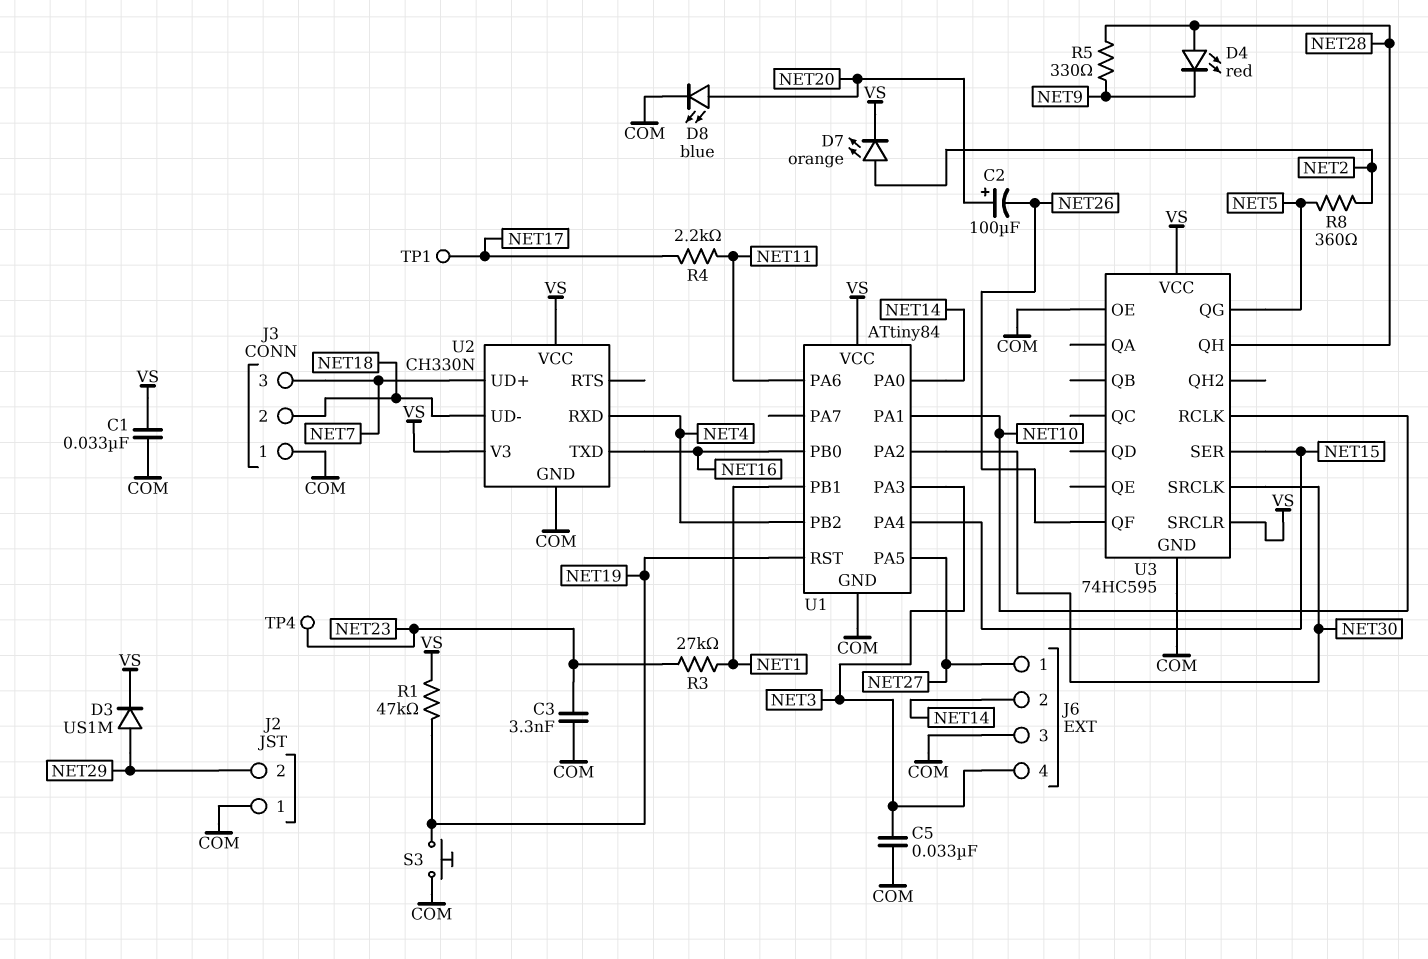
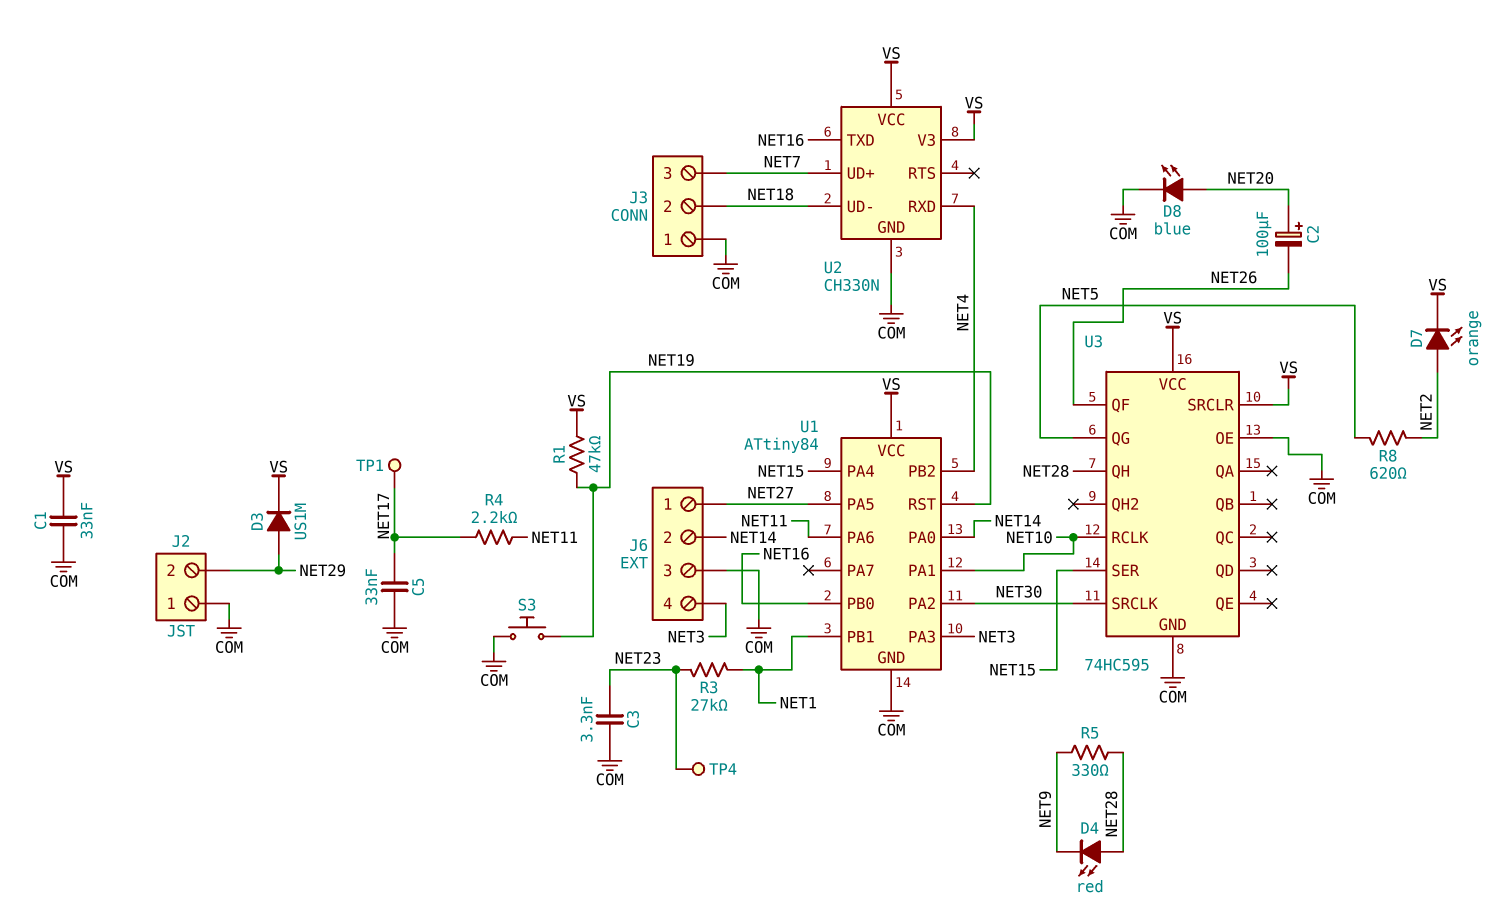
C5: 33nF (COM, NET3) -> 33nF (COM, NET17)
R8: 360 (NET2, NET5) -> 620 (NET2, NET5)

